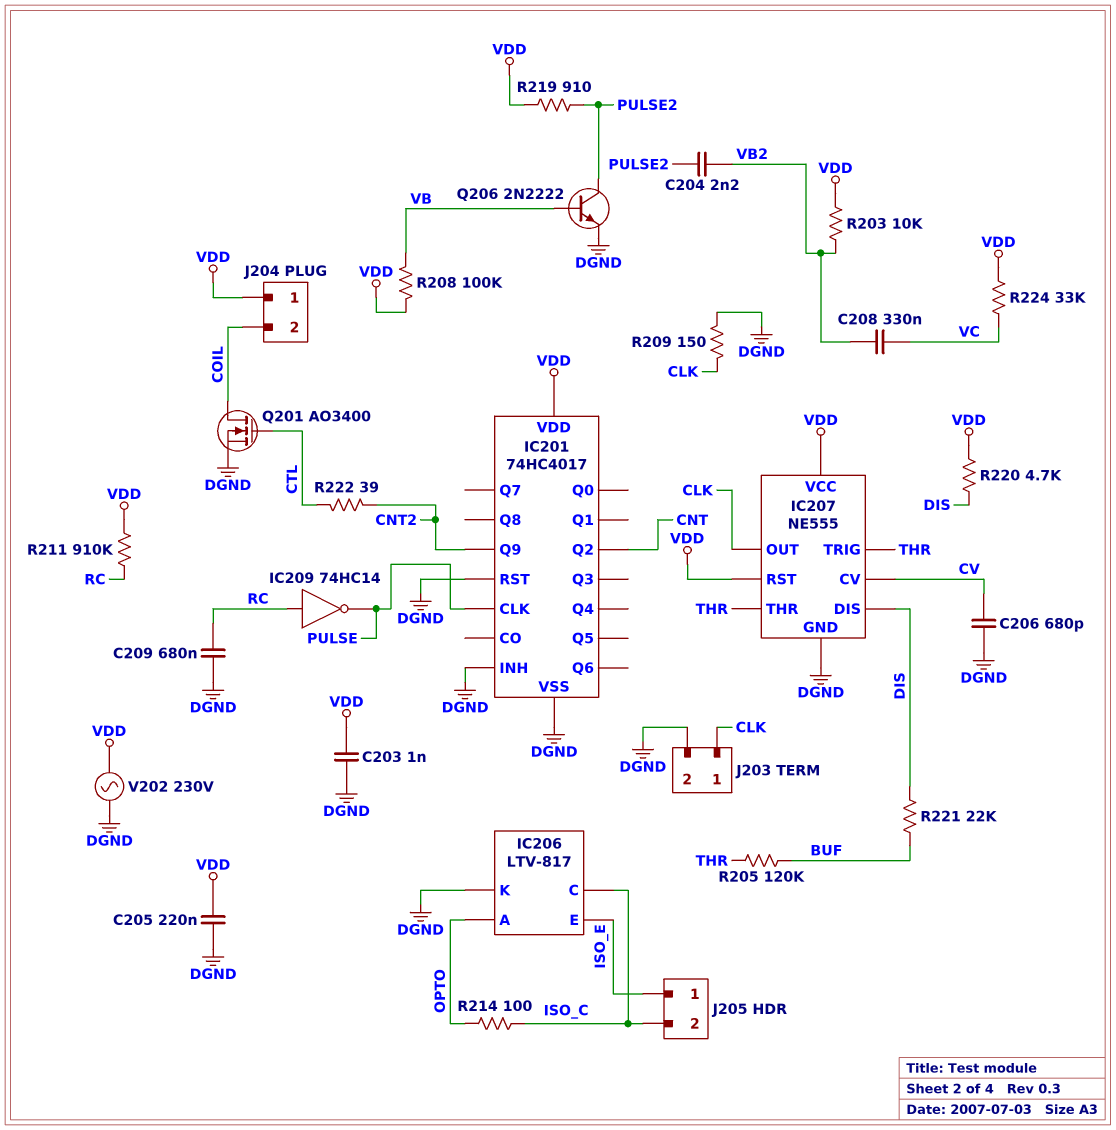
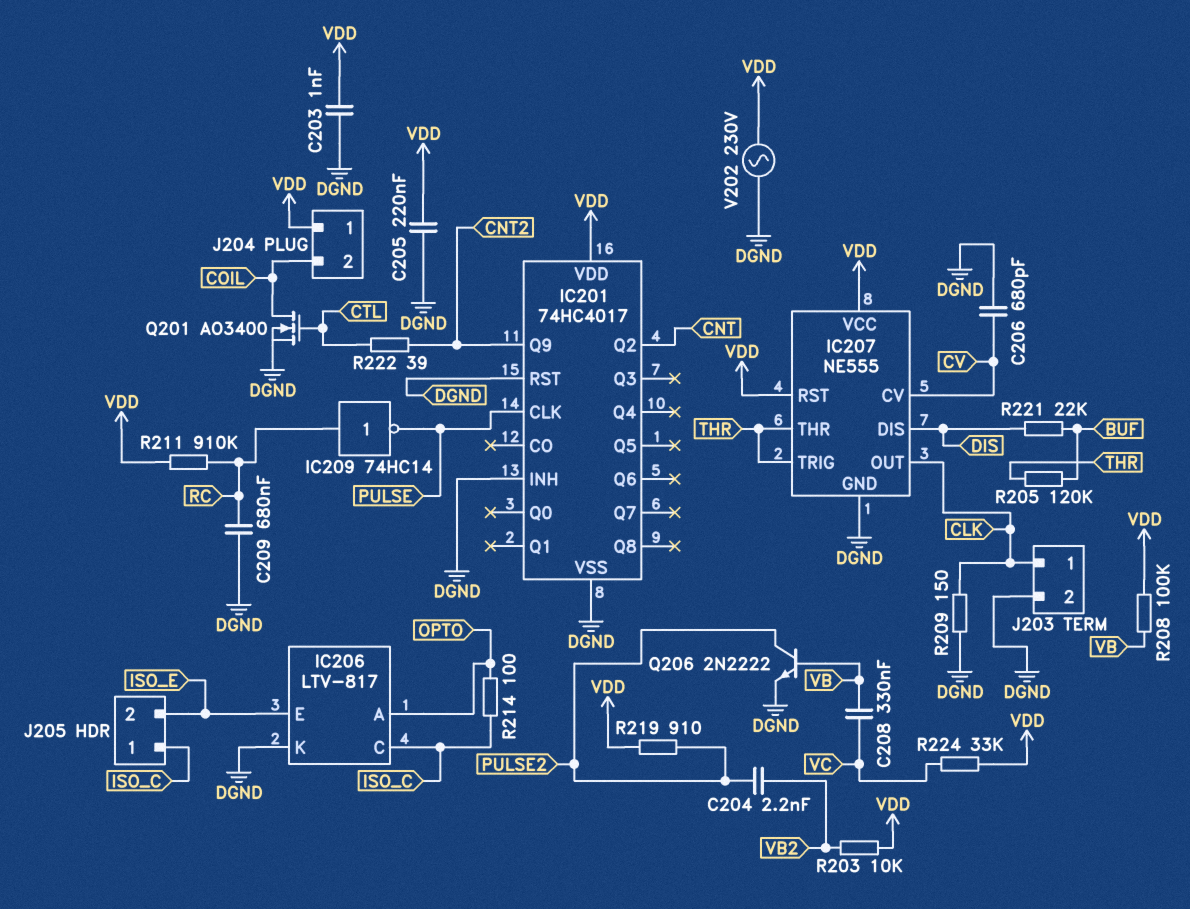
C208: 330nF (VB2, VC) -> 330nF (VB, VC)
J205 pin 1: ISO_E -> ISO_C
J205 pin 2: ISO_C -> ISO_E
R220: 4.7k (DIS, VDD) -> none

